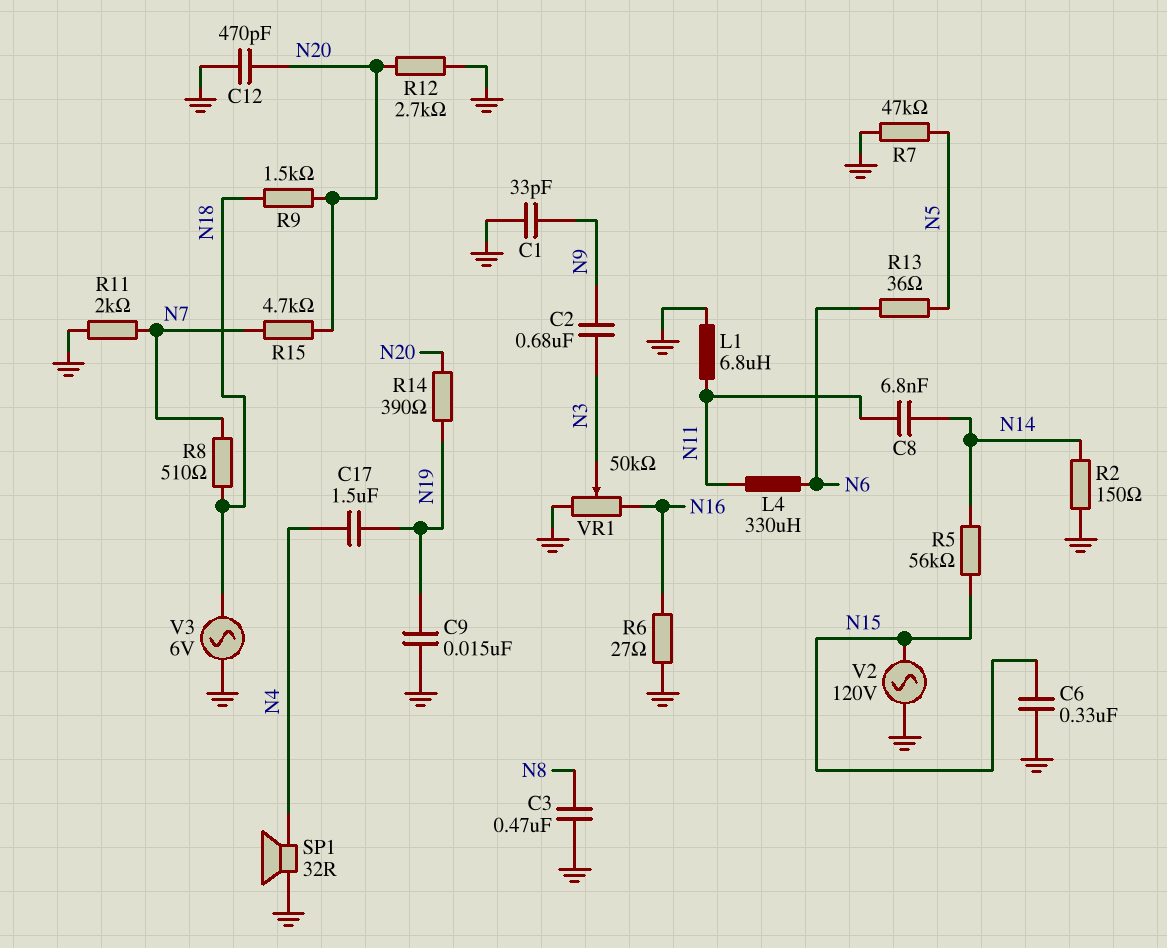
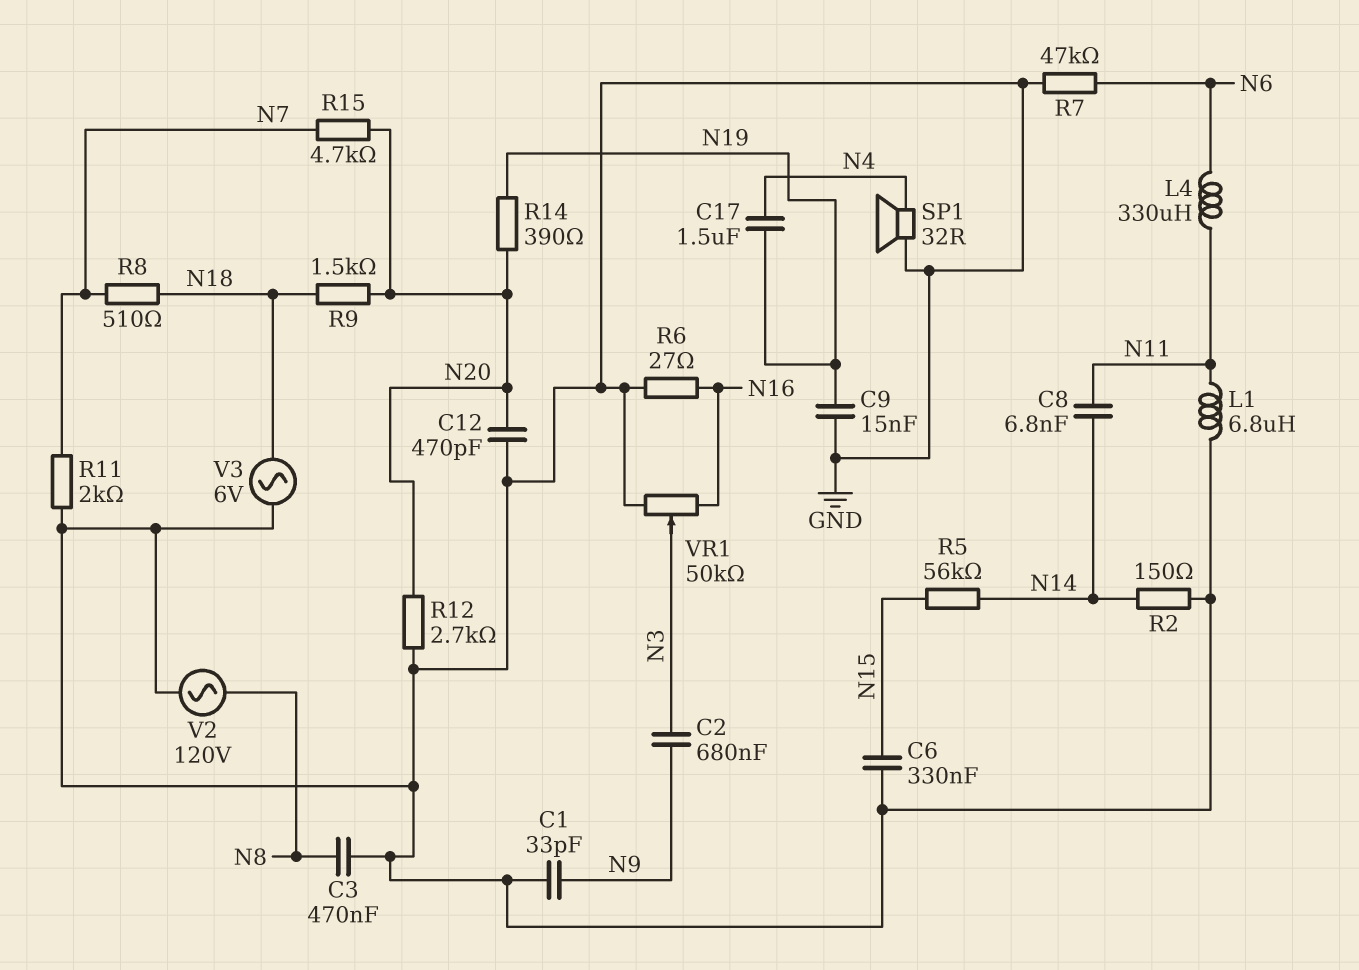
R7: 47k (GND, N5) -> 47k (GND, N6)
R13: 36 (N5, N6) -> none
V2: AC 120V (GND, N15) -> AC 120V (GND, N8)

